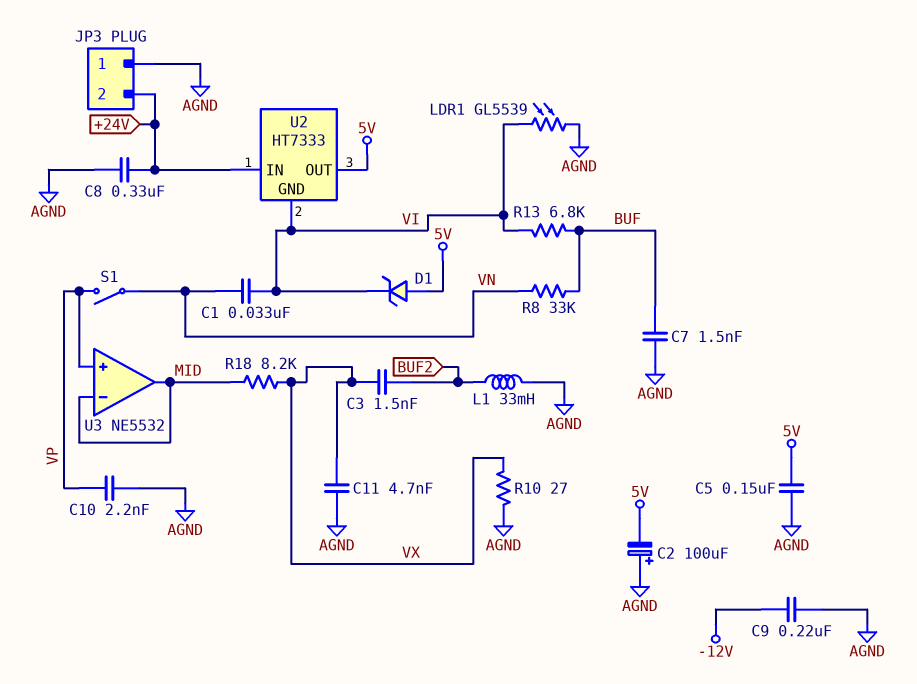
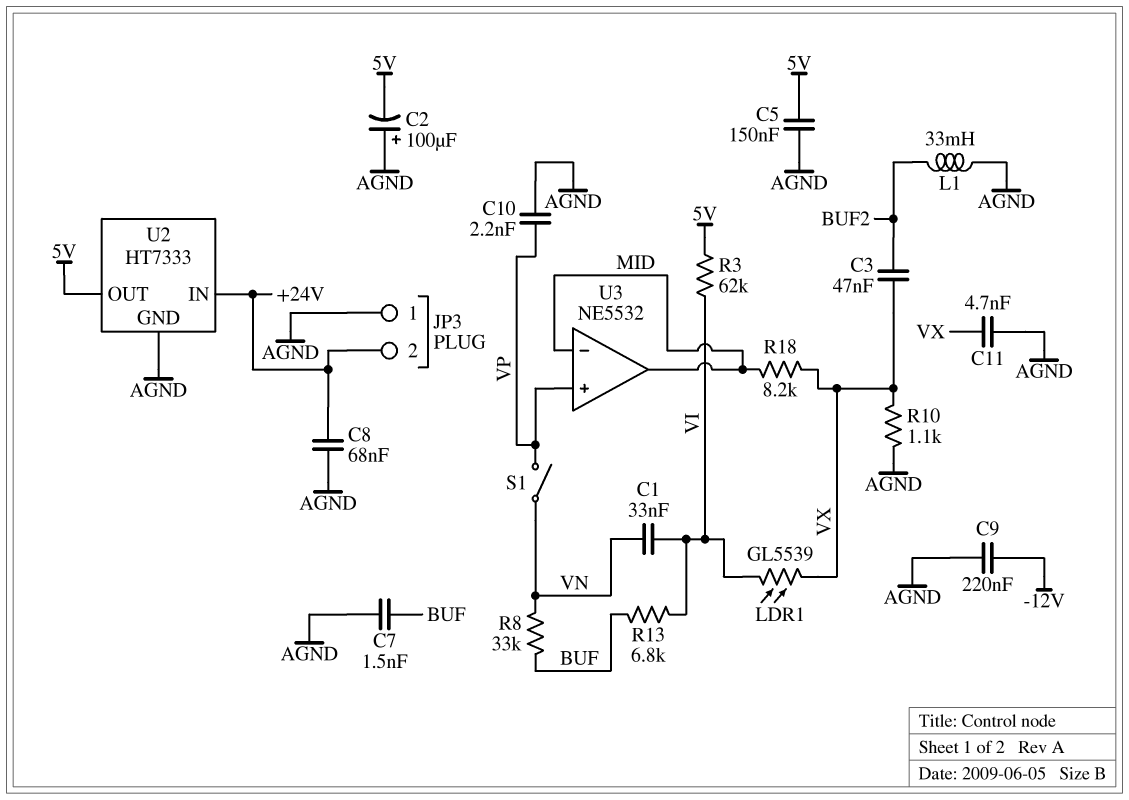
C3: 1.5nF (BUF2, VX) -> 47nF (BUF2, VX)
C8: 330nF (+24V, AGND) -> 68nF (+24V, AGND)
D1: zener (A 5V, K VI) -> none
LDR1: GL5539 (AGND, VI) -> GL5539 (VI, VX)
R3: none -> 62k (5V, VI)
R10: 27 (AGND, VX) -> 1.1k (AGND, VX)
U2 pin GND: VI -> AGND

